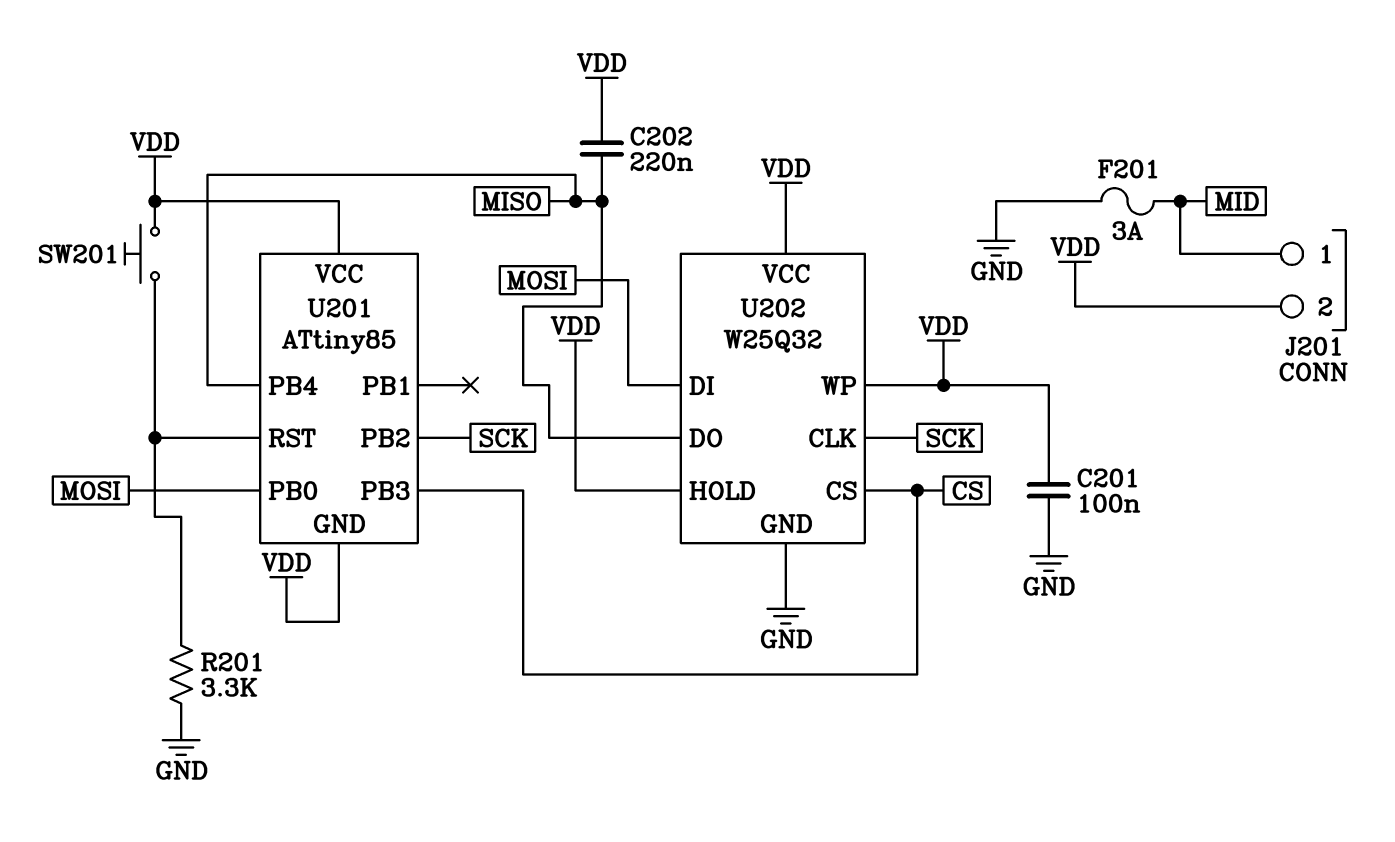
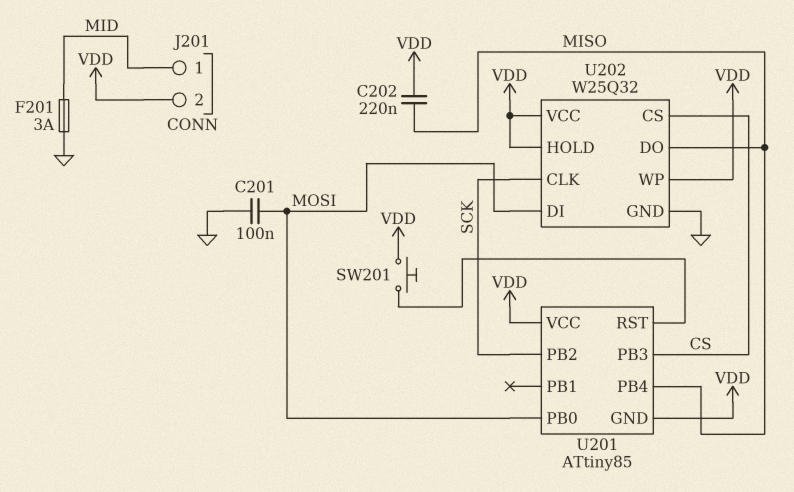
C201: 100nF (GND, VDD) -> 100nF (GND, MOSI)
R201: 3.3k (GND, U201/RST) -> none

